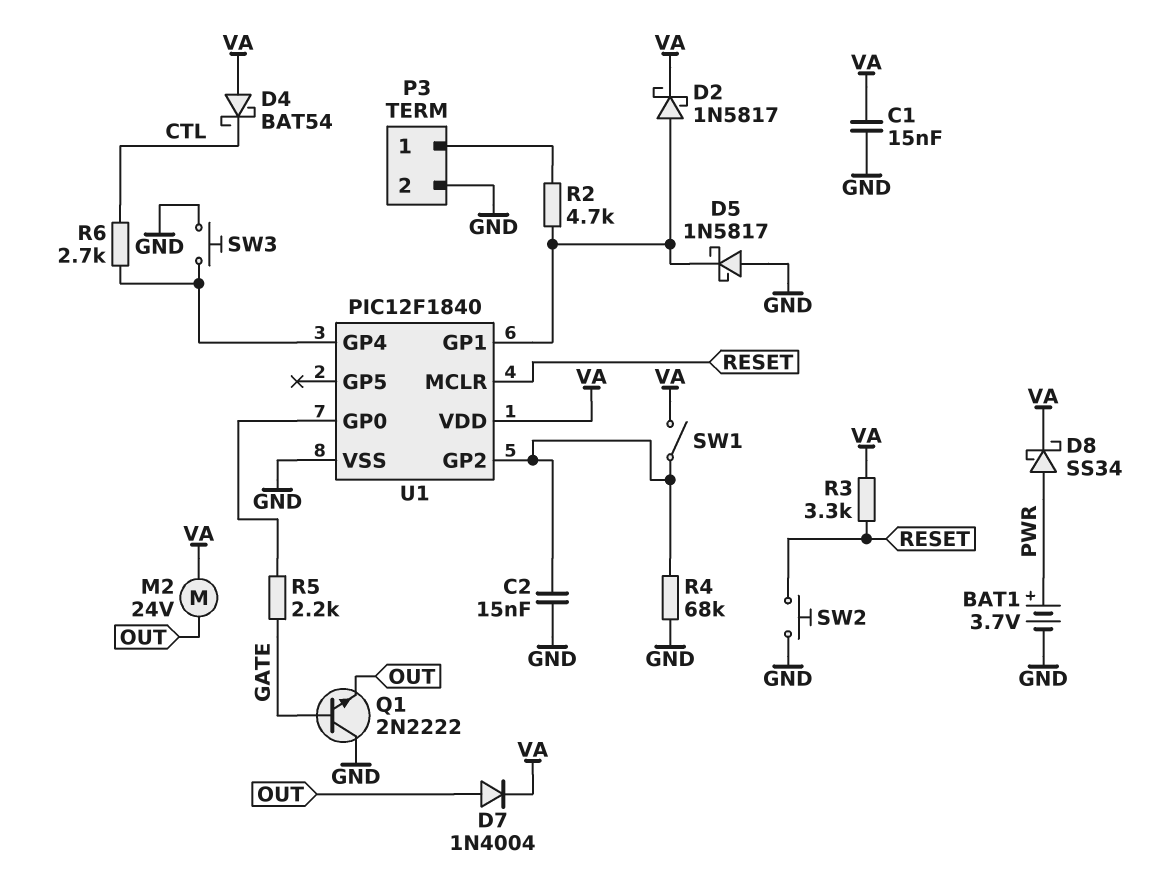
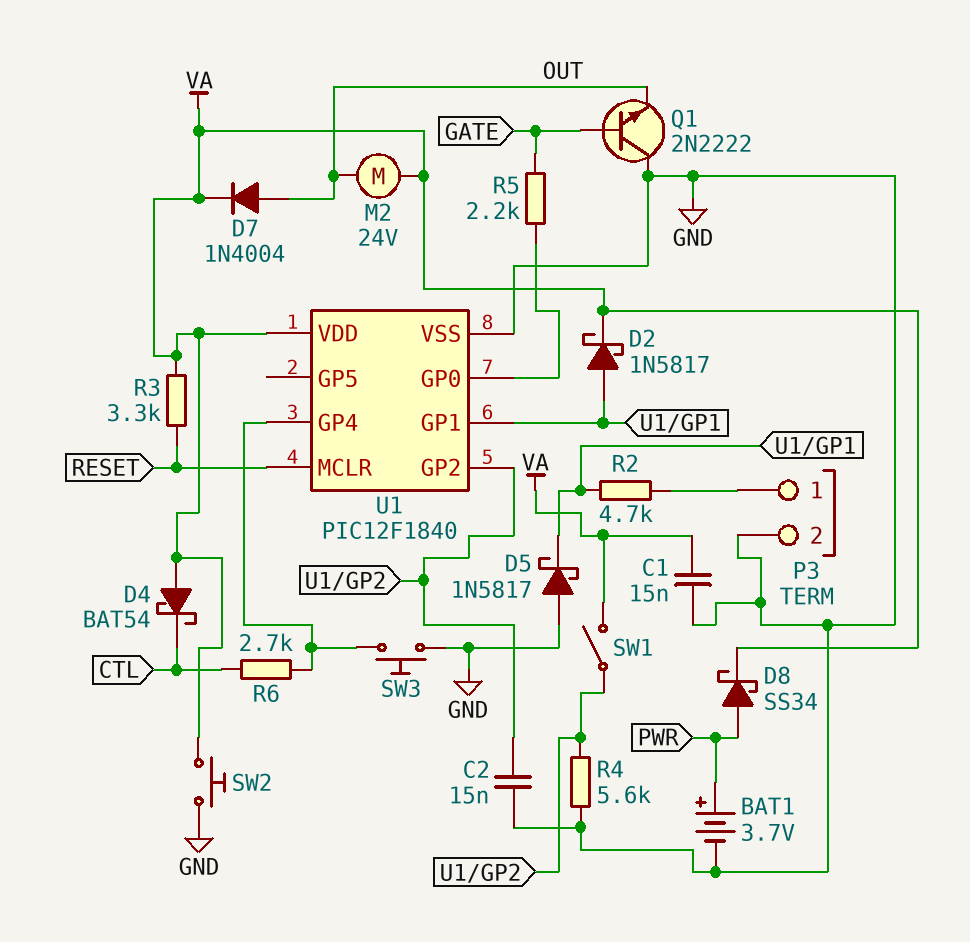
R4: 68k (GND, U1/GP2) -> 5.6k (GND, U1/GP2)
SW2: button (GND, RESET) -> button (GND, VA)

